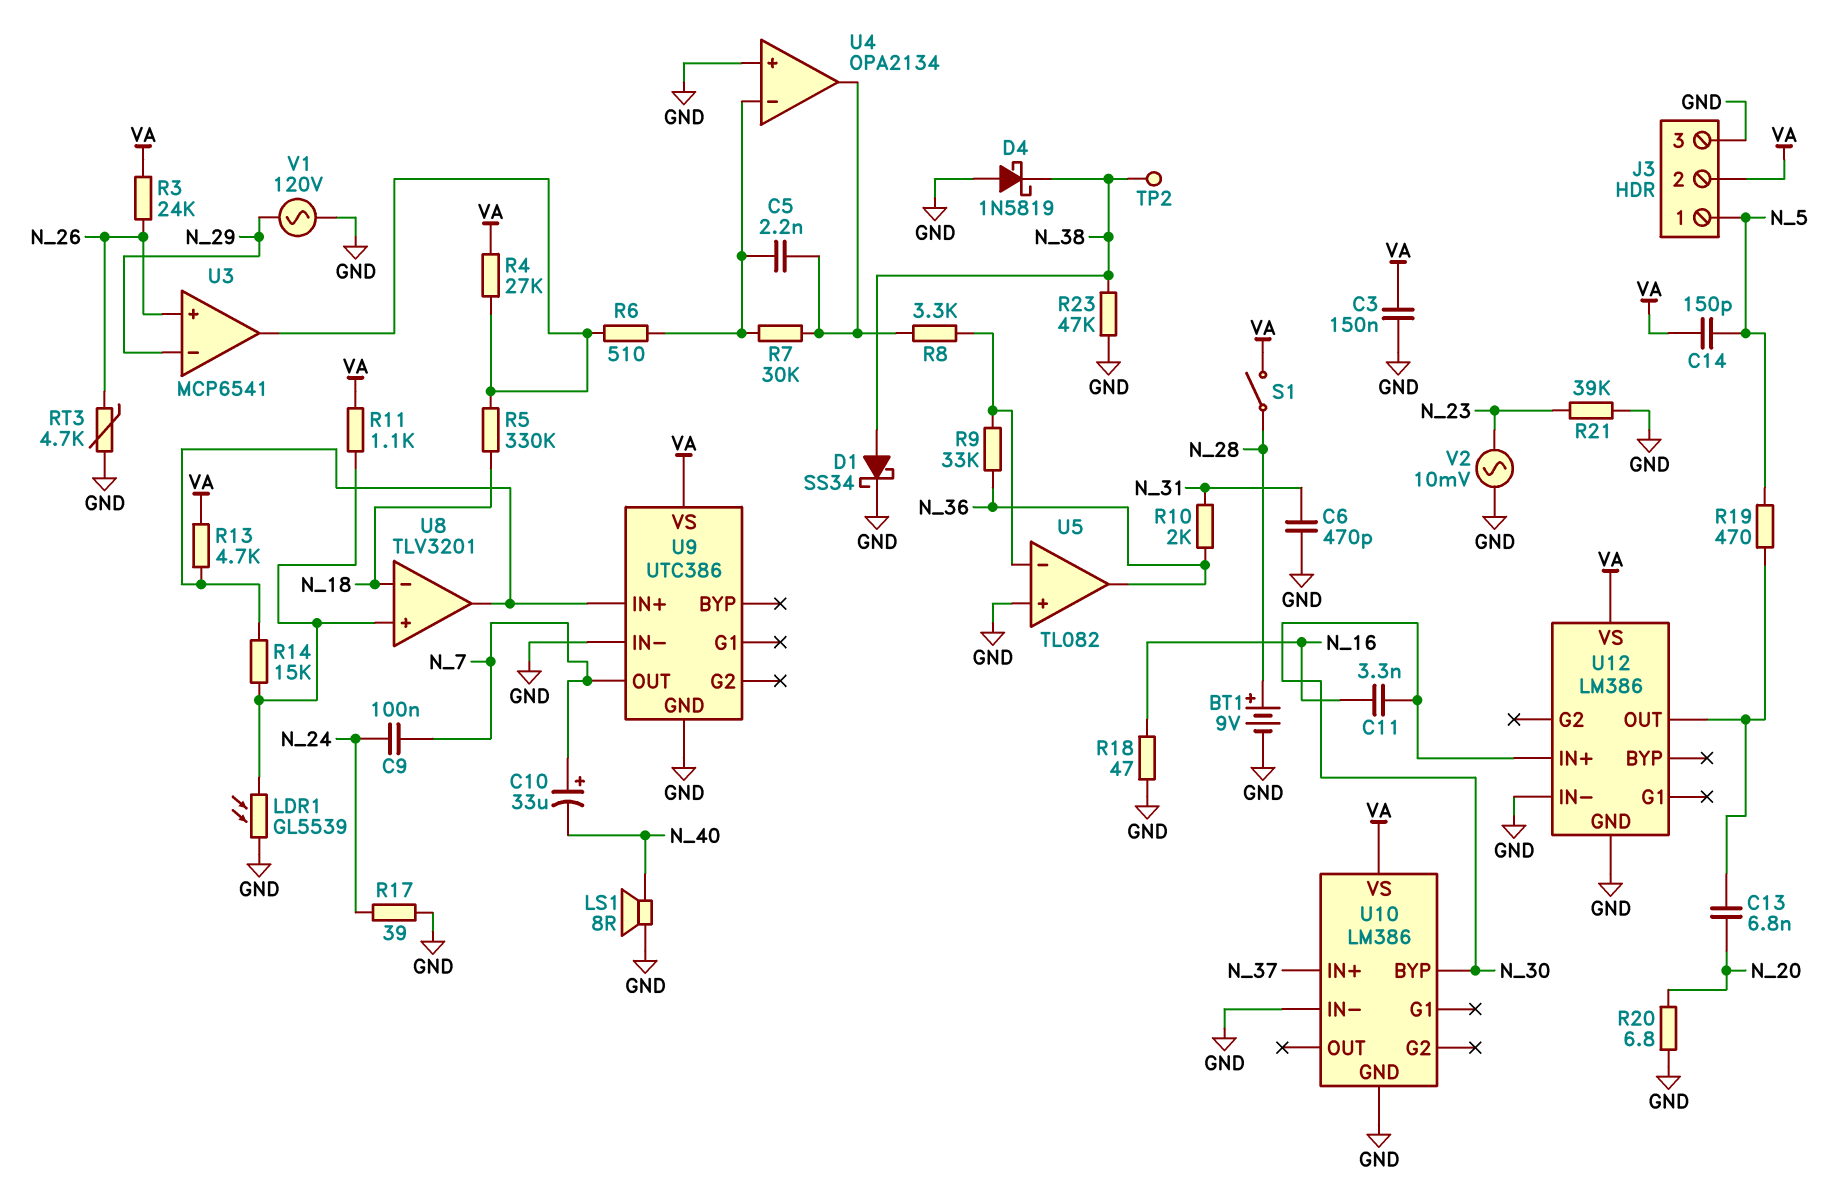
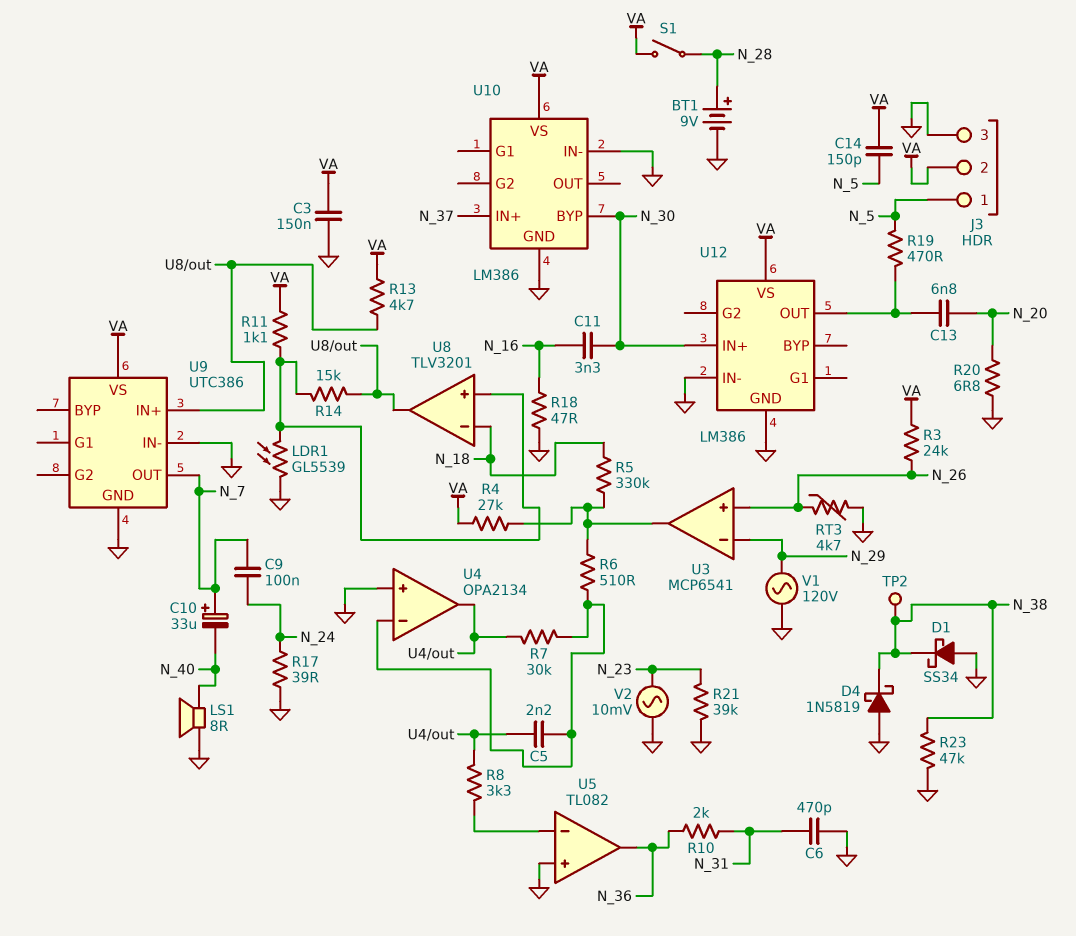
D1: schottky SS34 (A N_38, K GND) -> schottky SS34 (A GND, K N_38)
R9: 33k (N_36, U5/in-) -> none

